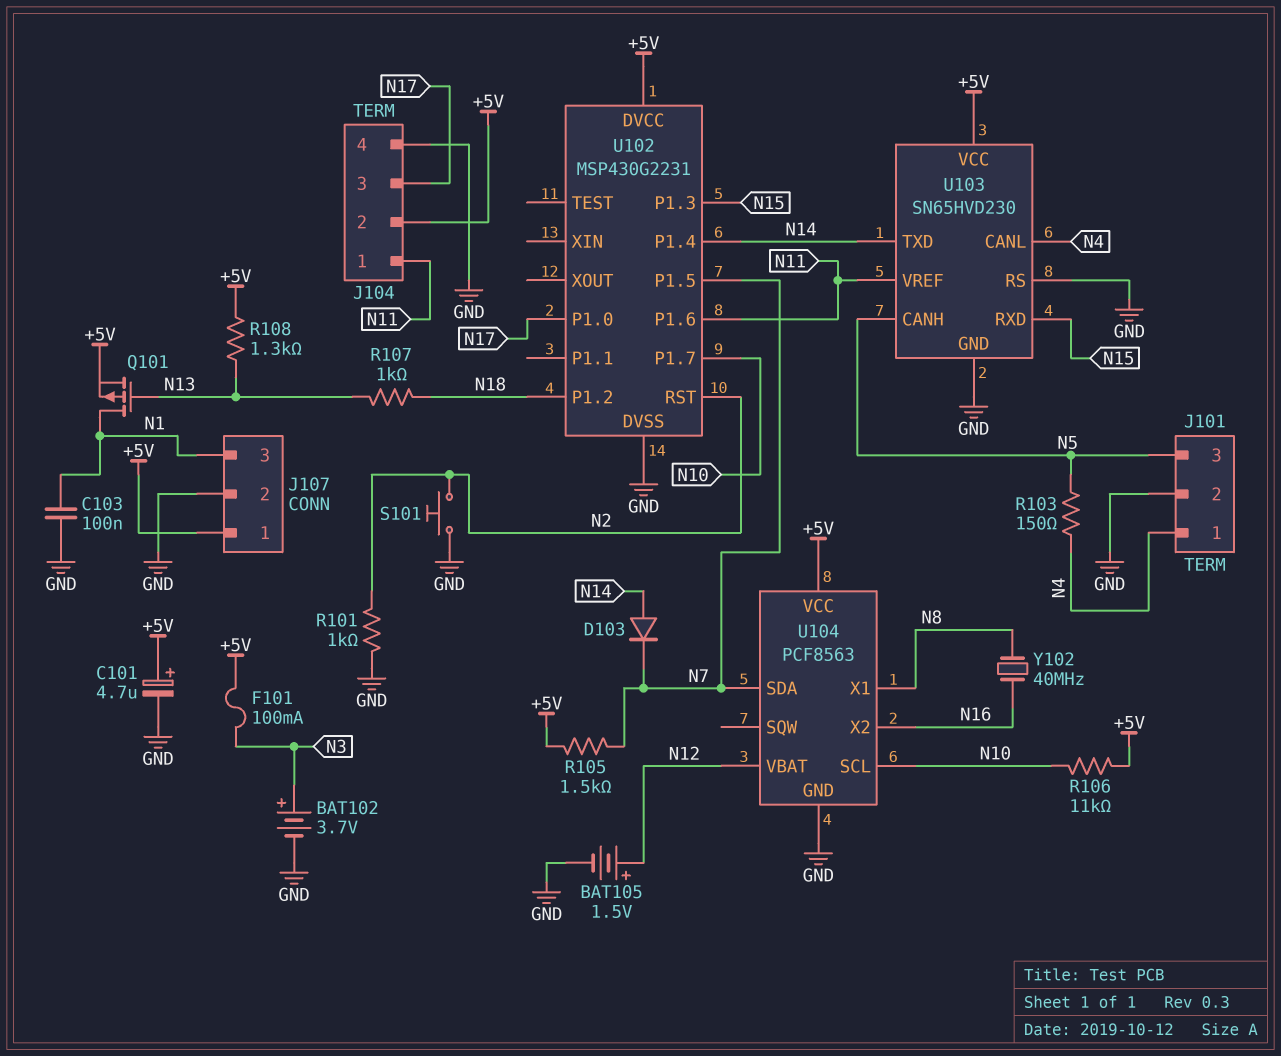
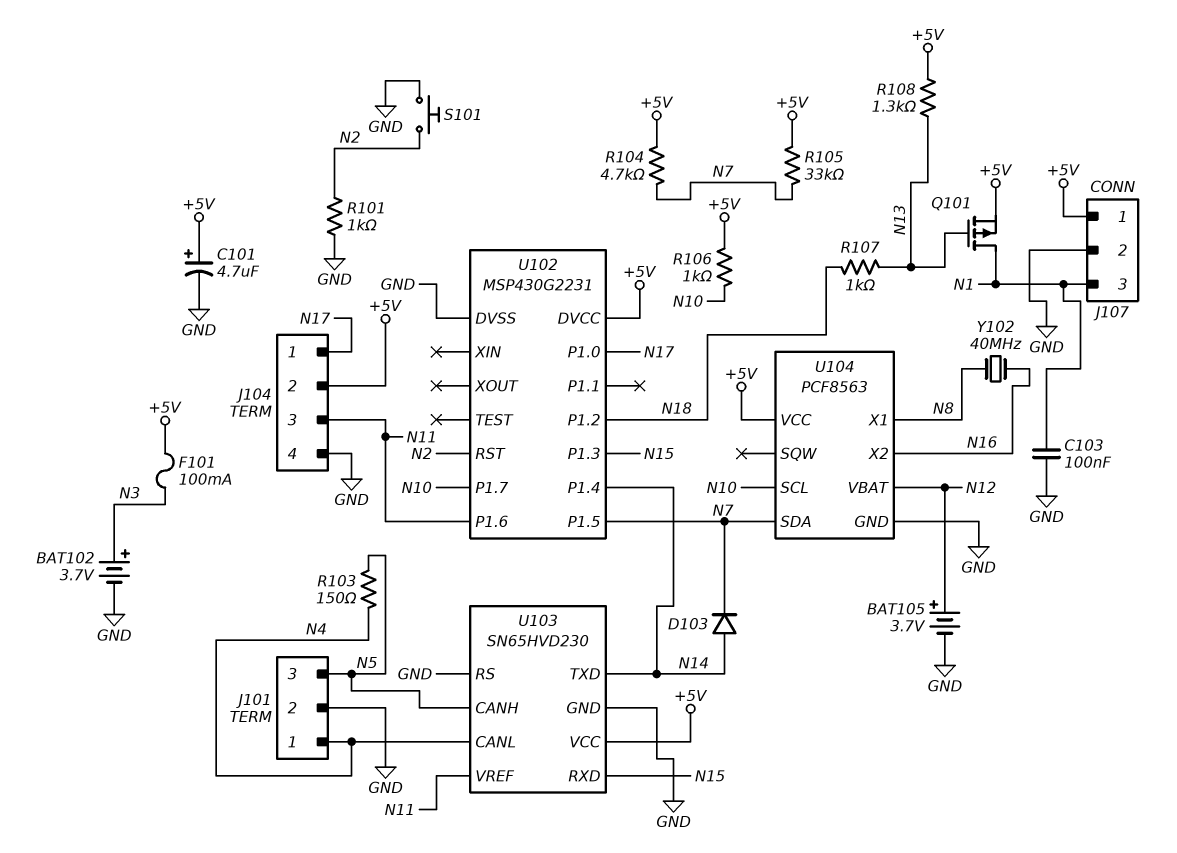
BAT105: 1.5V (plus N12, minus GND) -> 3.7V (plus N12, minus GND)
J104 pin 1: N11 -> N17
J104 pin 3: N17 -> N11
R104: none -> 4.7k (+5V, N7)
R105: 1.5k (+5V, N7) -> 33k (+5V, N7)
R106: 11k (+5V, N10) -> 1k (+5V, N10)

